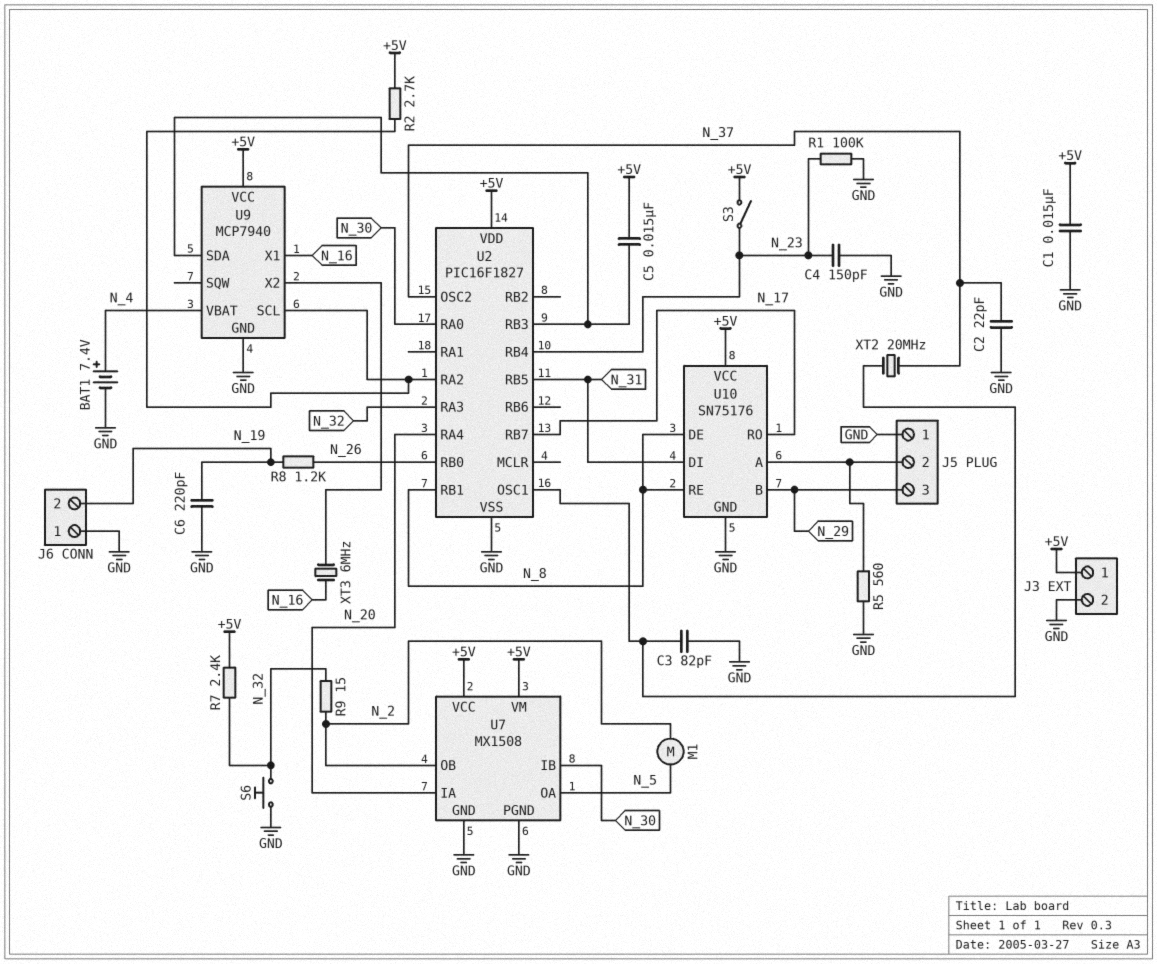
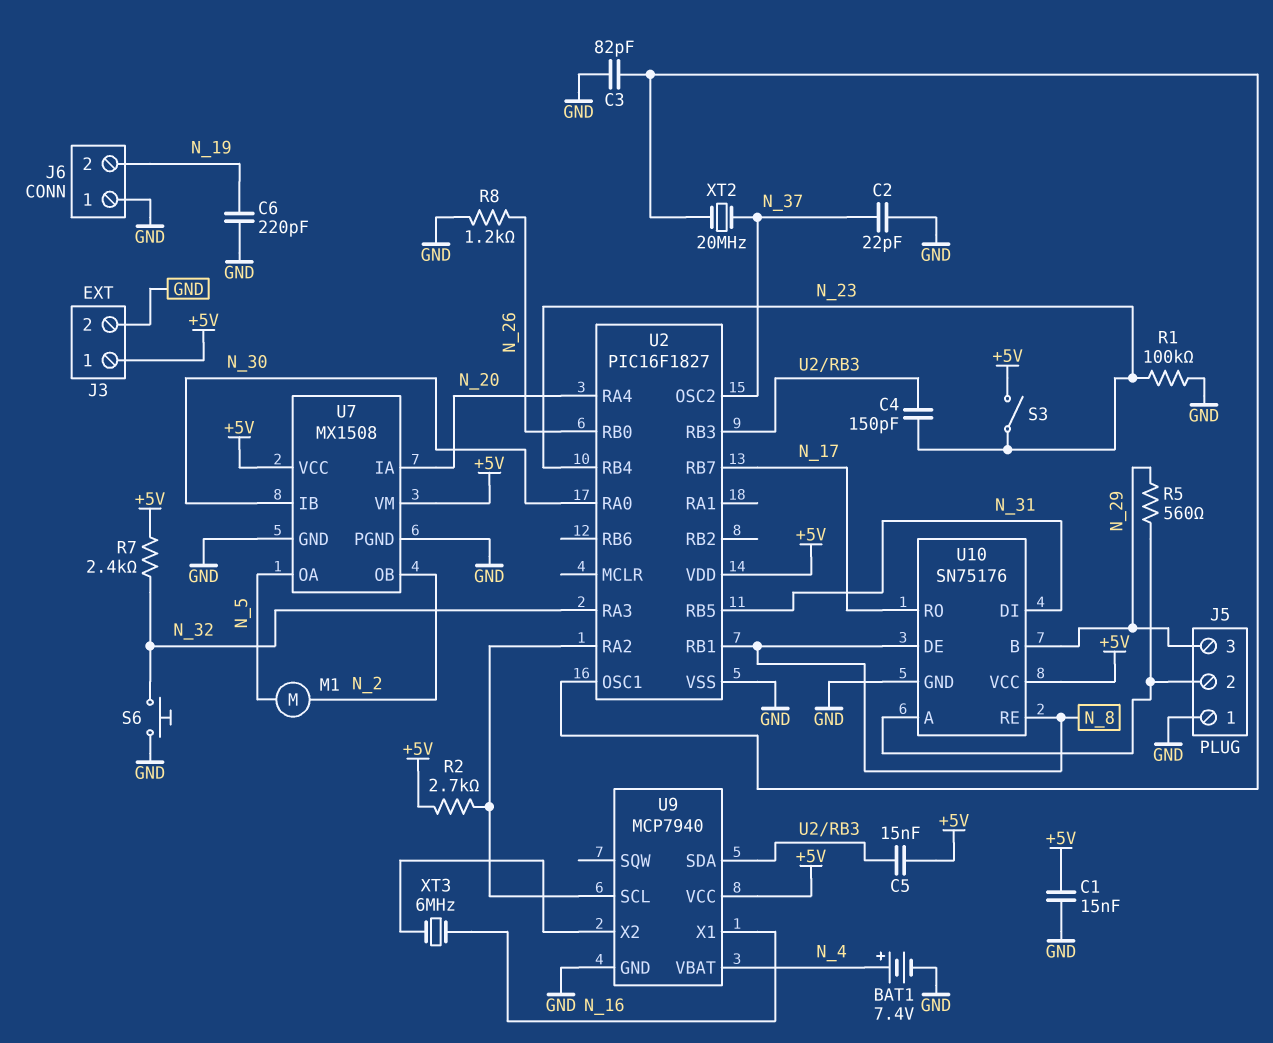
C4: 150pF (GND, N_23) -> 150pF (N_23, U2/RB3)
R5: 560 (GND, J5/2) -> 560 (J5/2, N_29)
R8: 1.2k (N_19, N_26) -> 1.2k (GND, N_26)
R9: 15 (N_2, N_32) -> none

